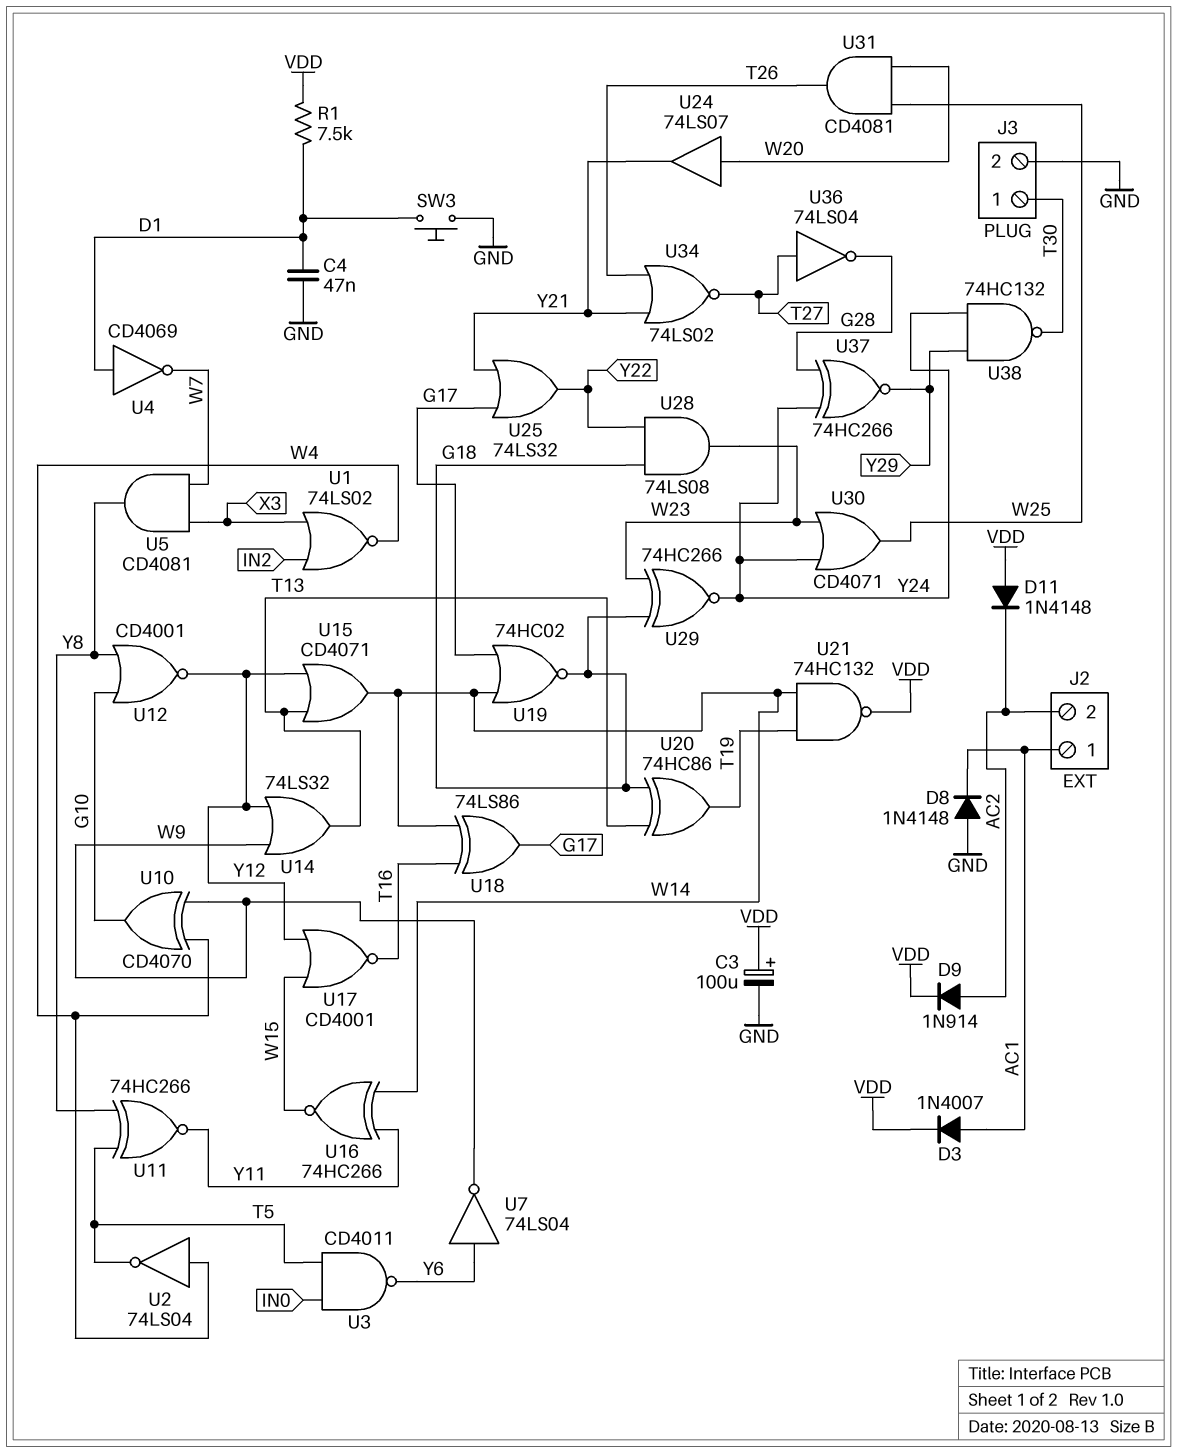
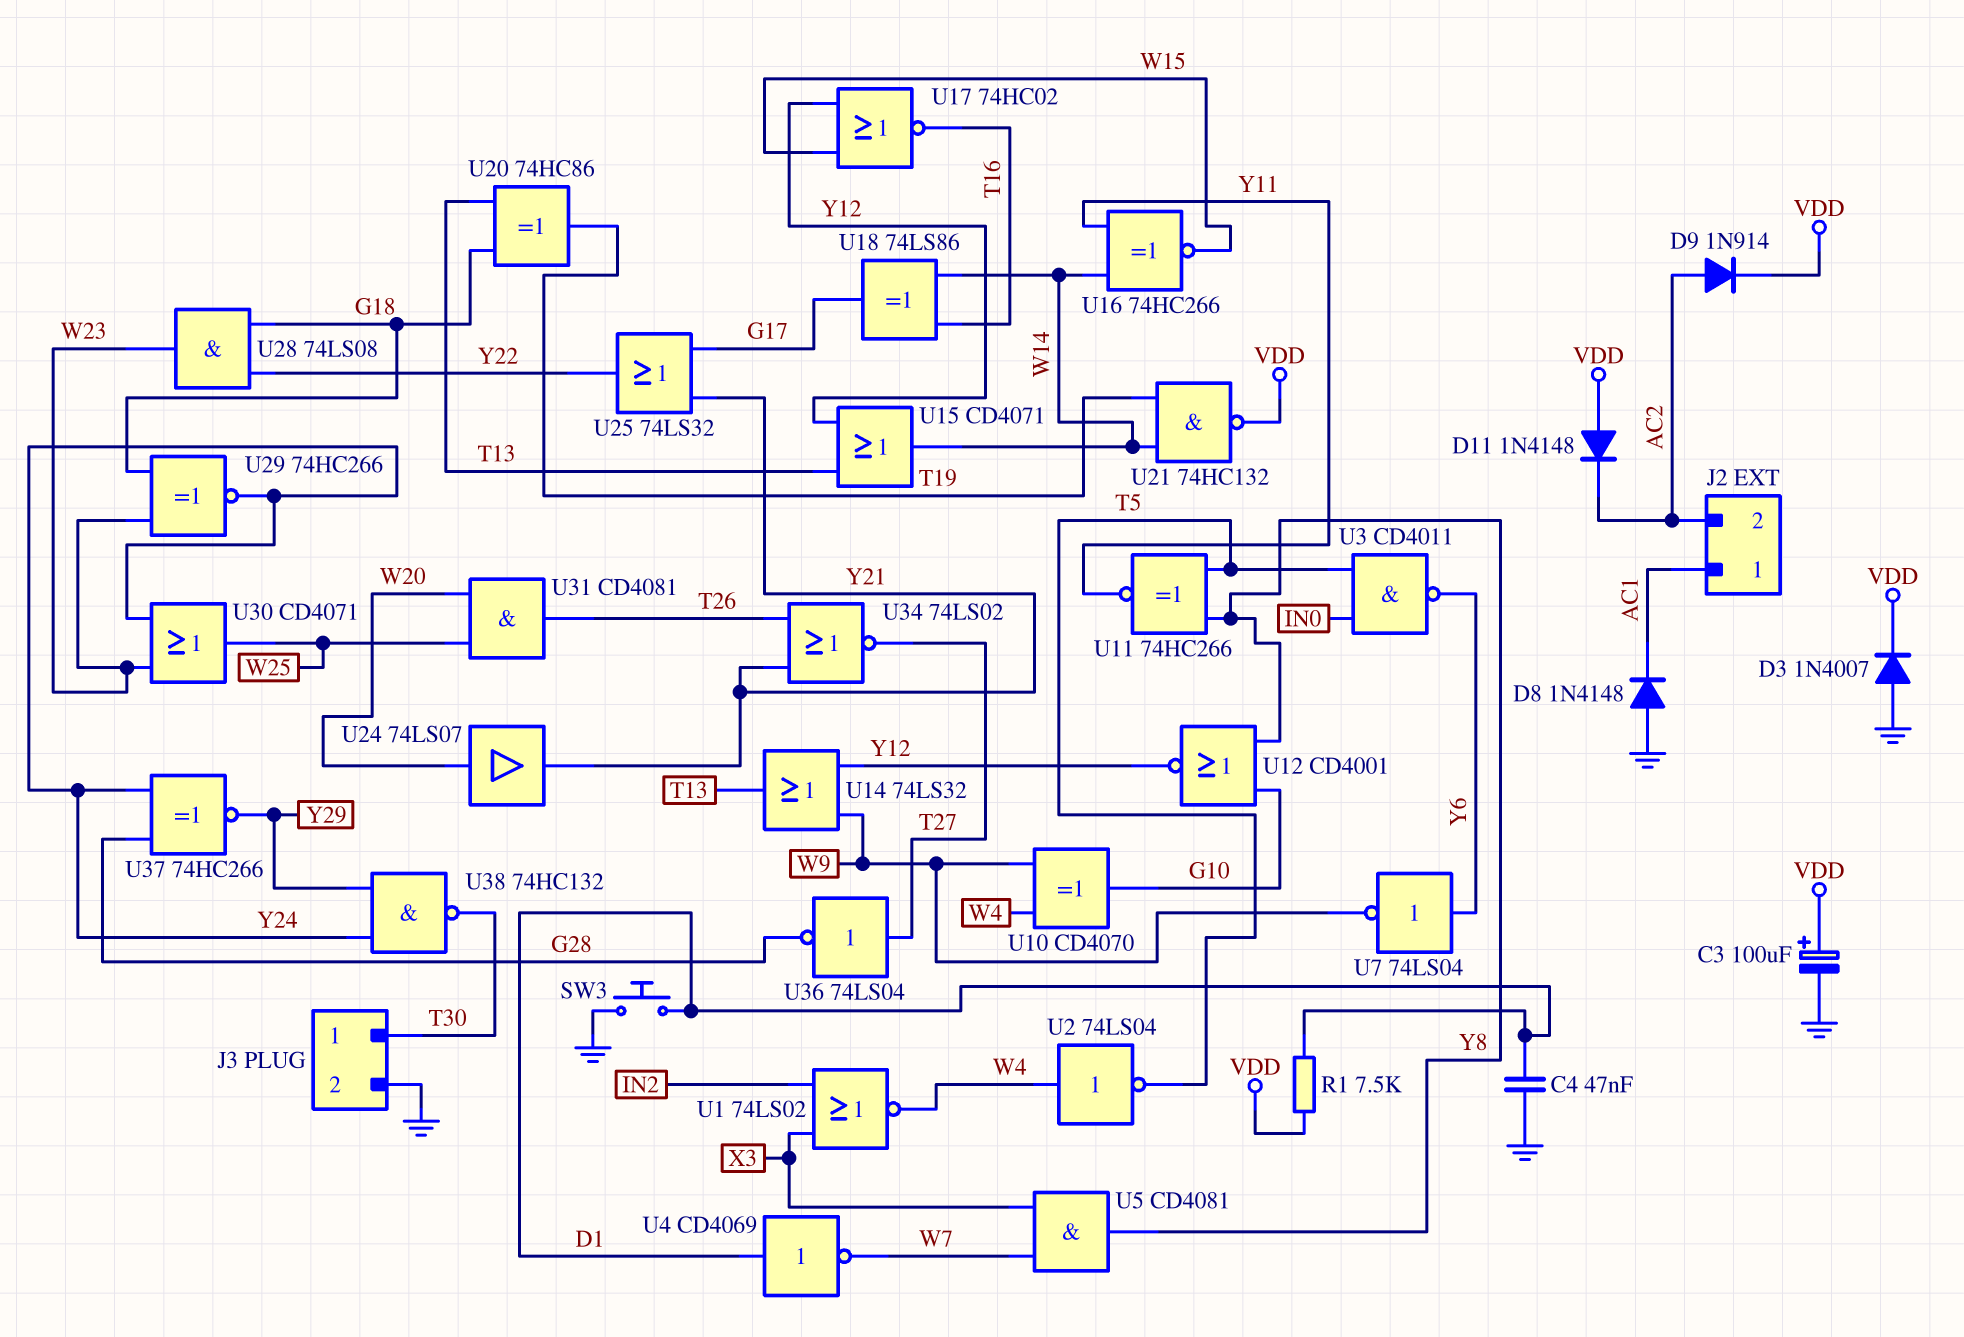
D3: diode 1N4007 (A AC1, K VDD) -> diode 1N4007 (A GND, K VDD)
U17: NOR CD4001 (in W15, in Y12, out T16) -> NOR 74HC02 (in W15, in Y12, out T16)
U19: NOR 74HC02 (in G17, in W14, out G18) -> none

